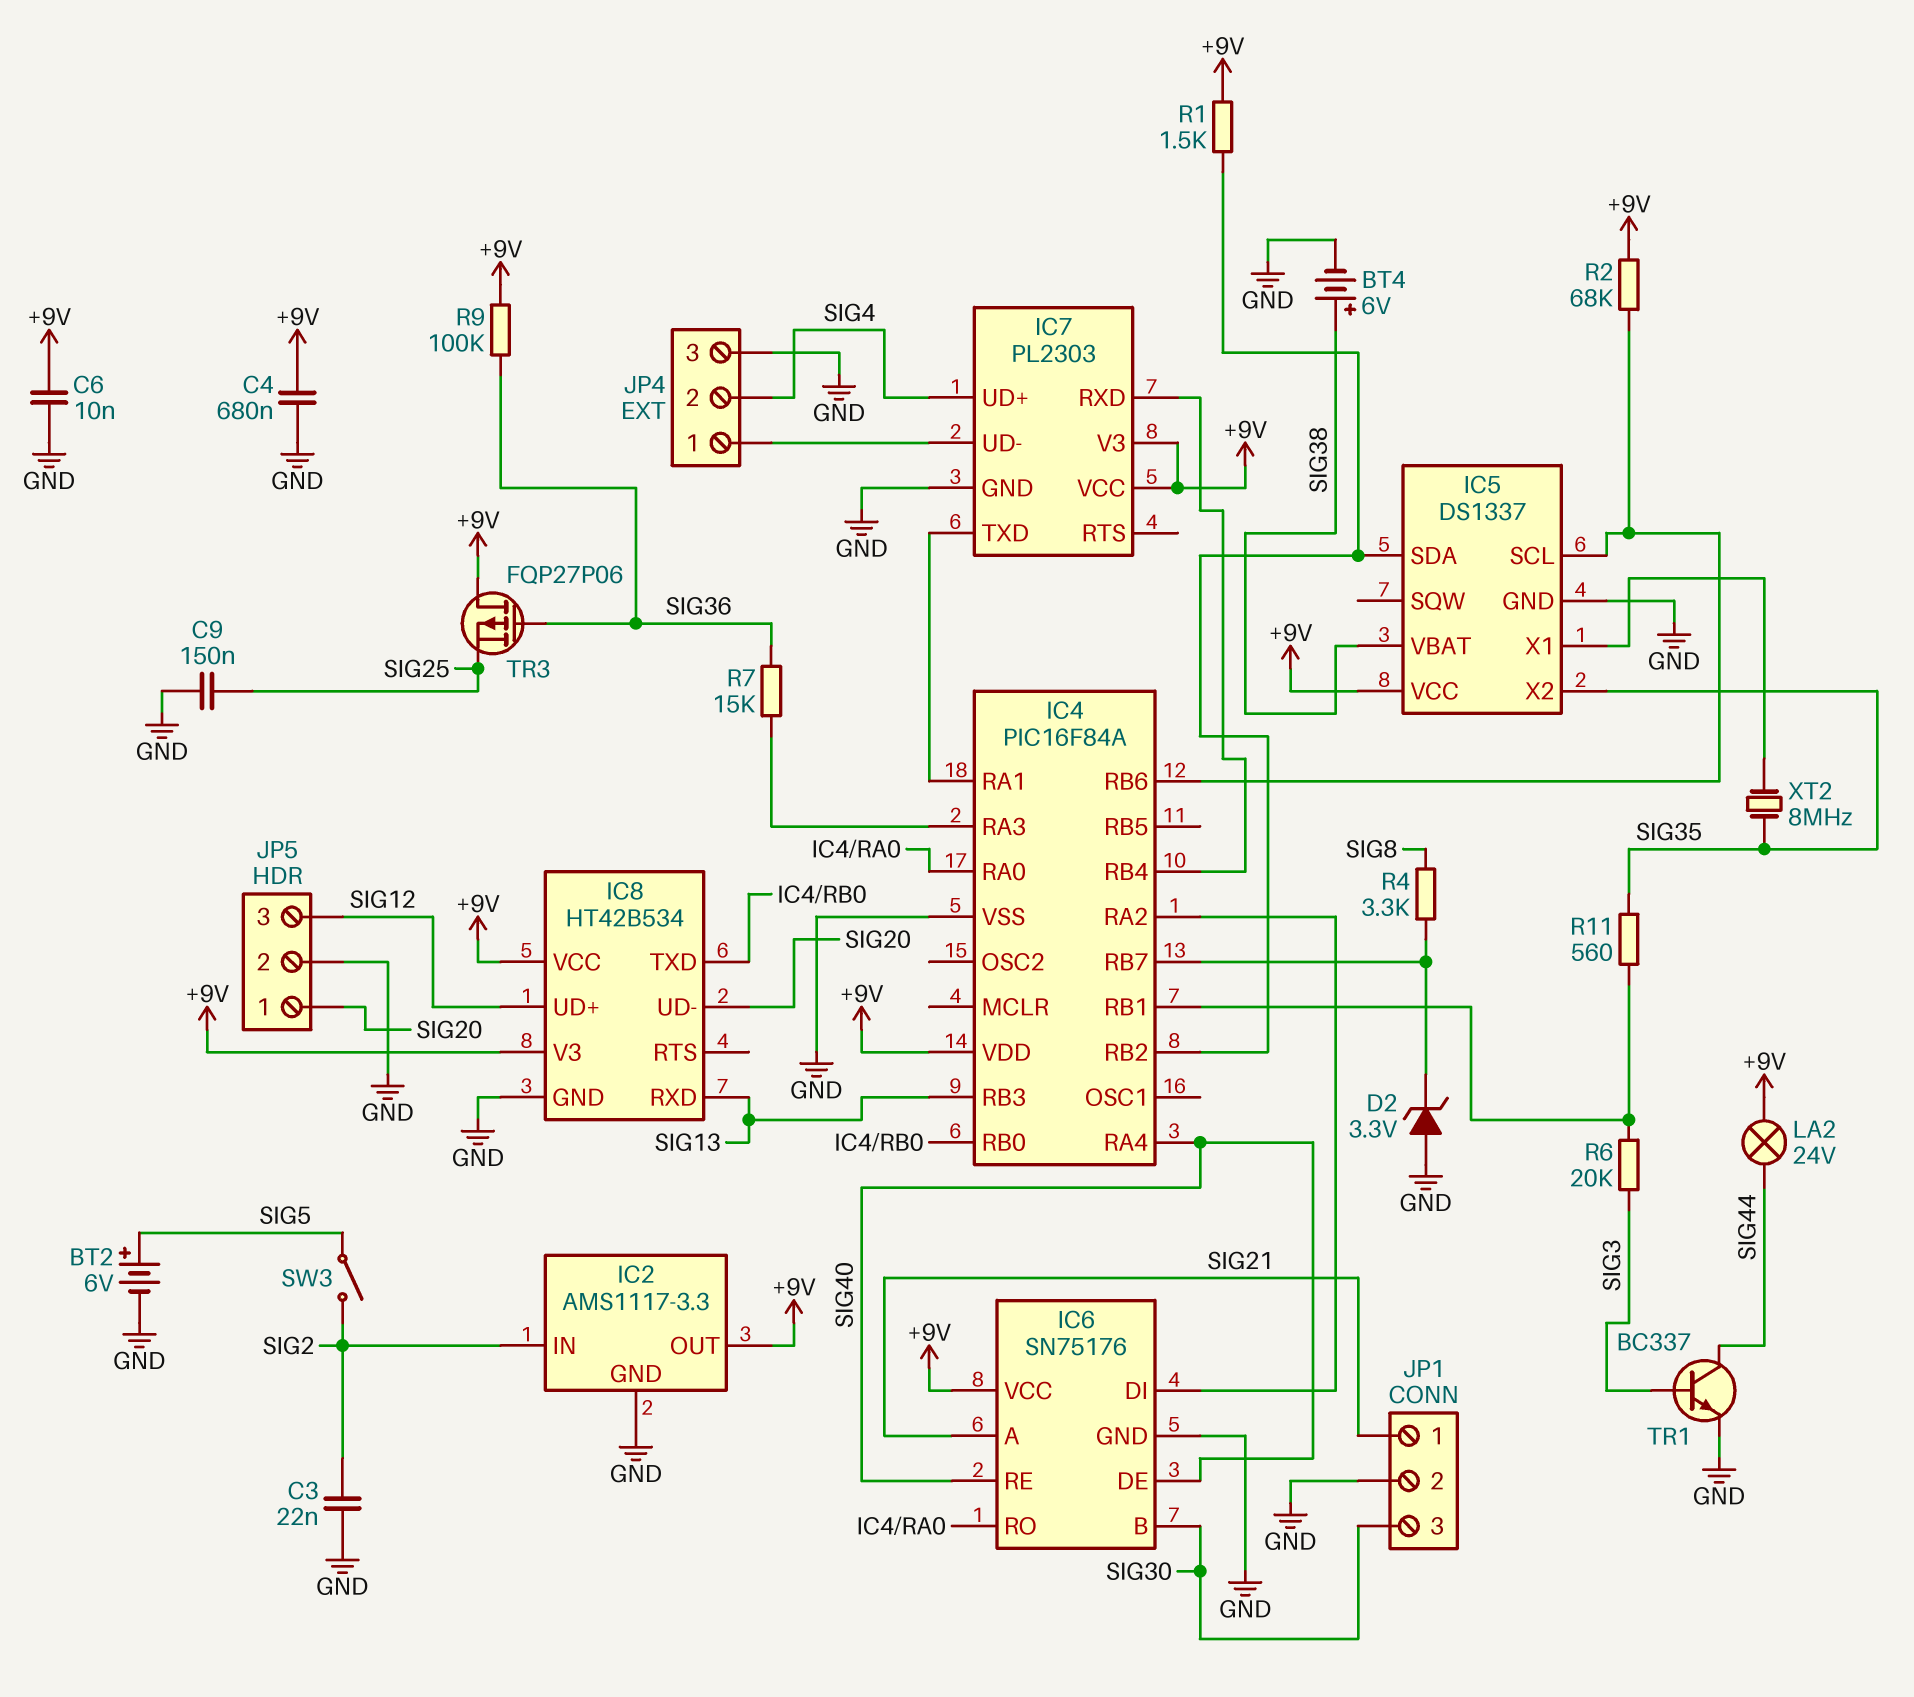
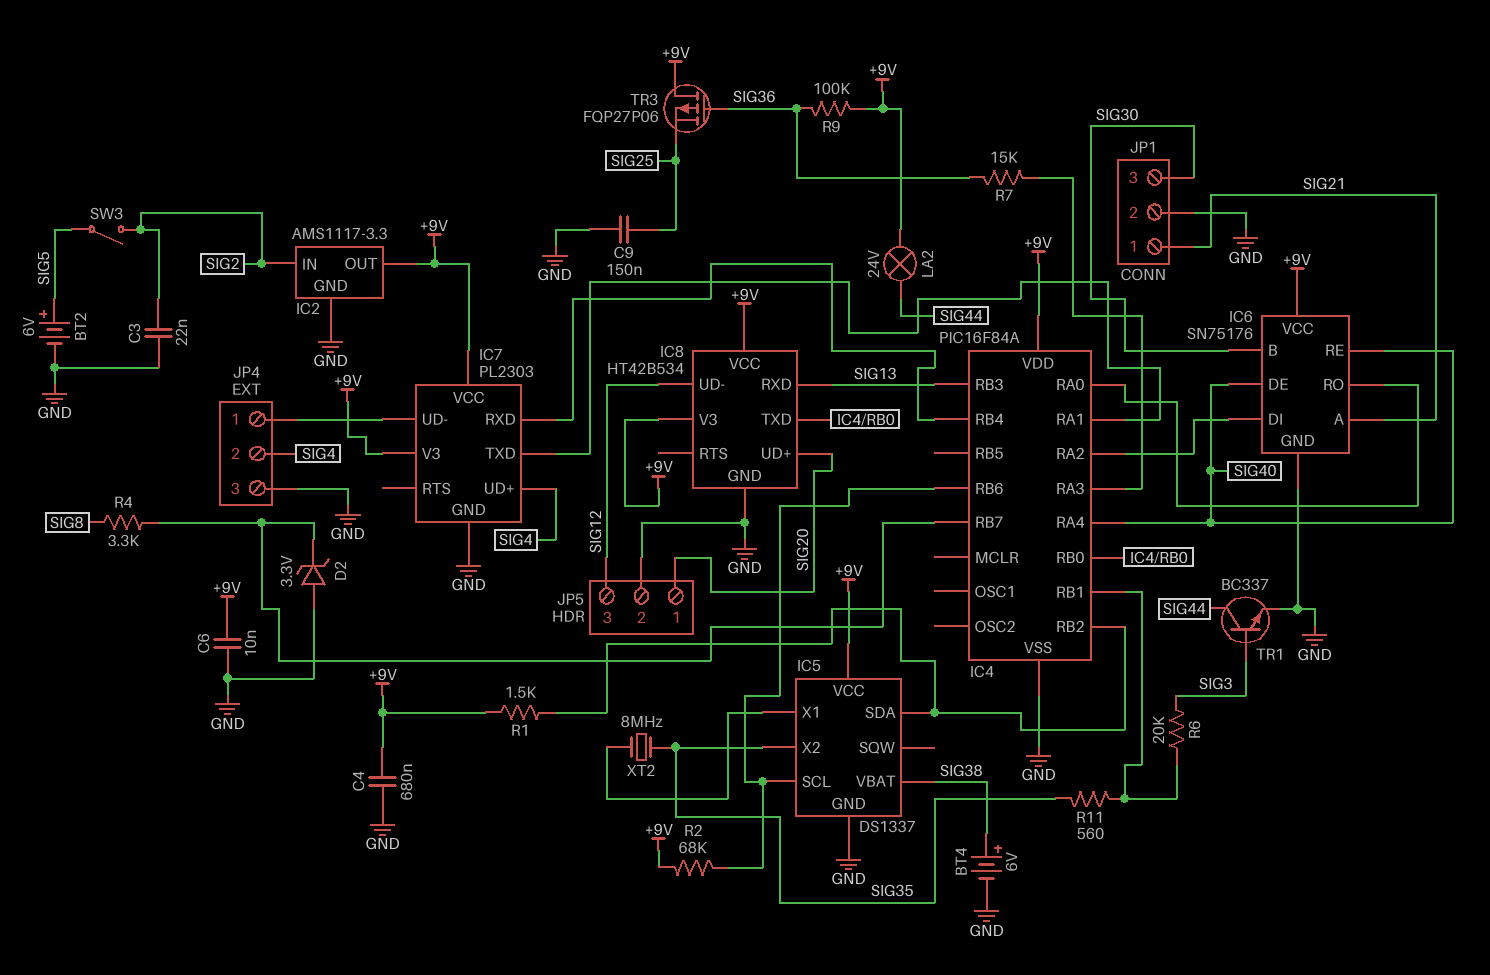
IC8 pin UD+: SIG12 -> SIG20
IC8 pin UD-: SIG20 -> SIG12

